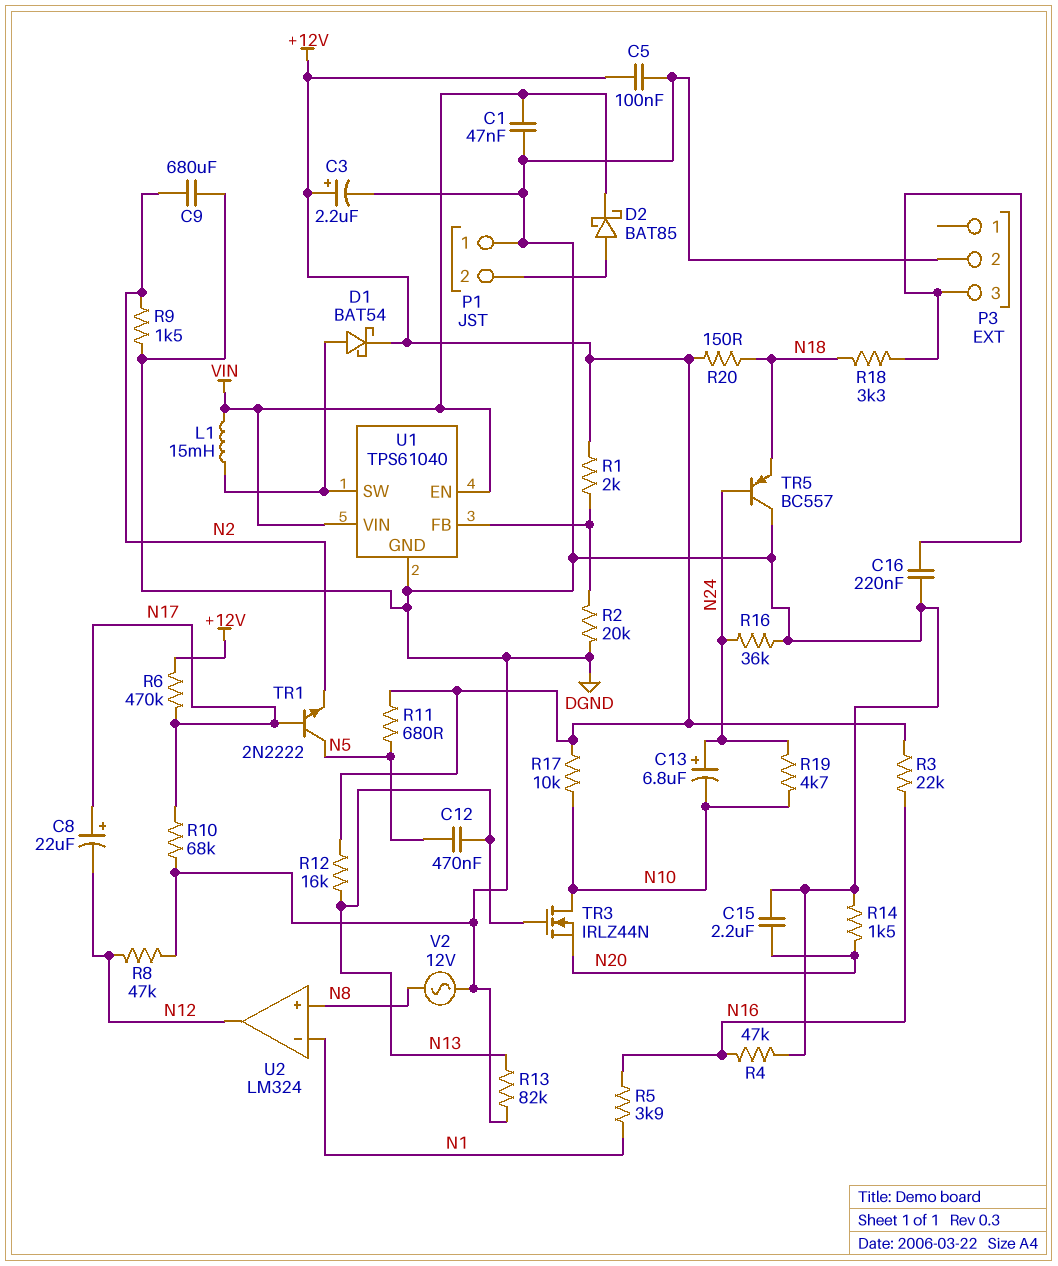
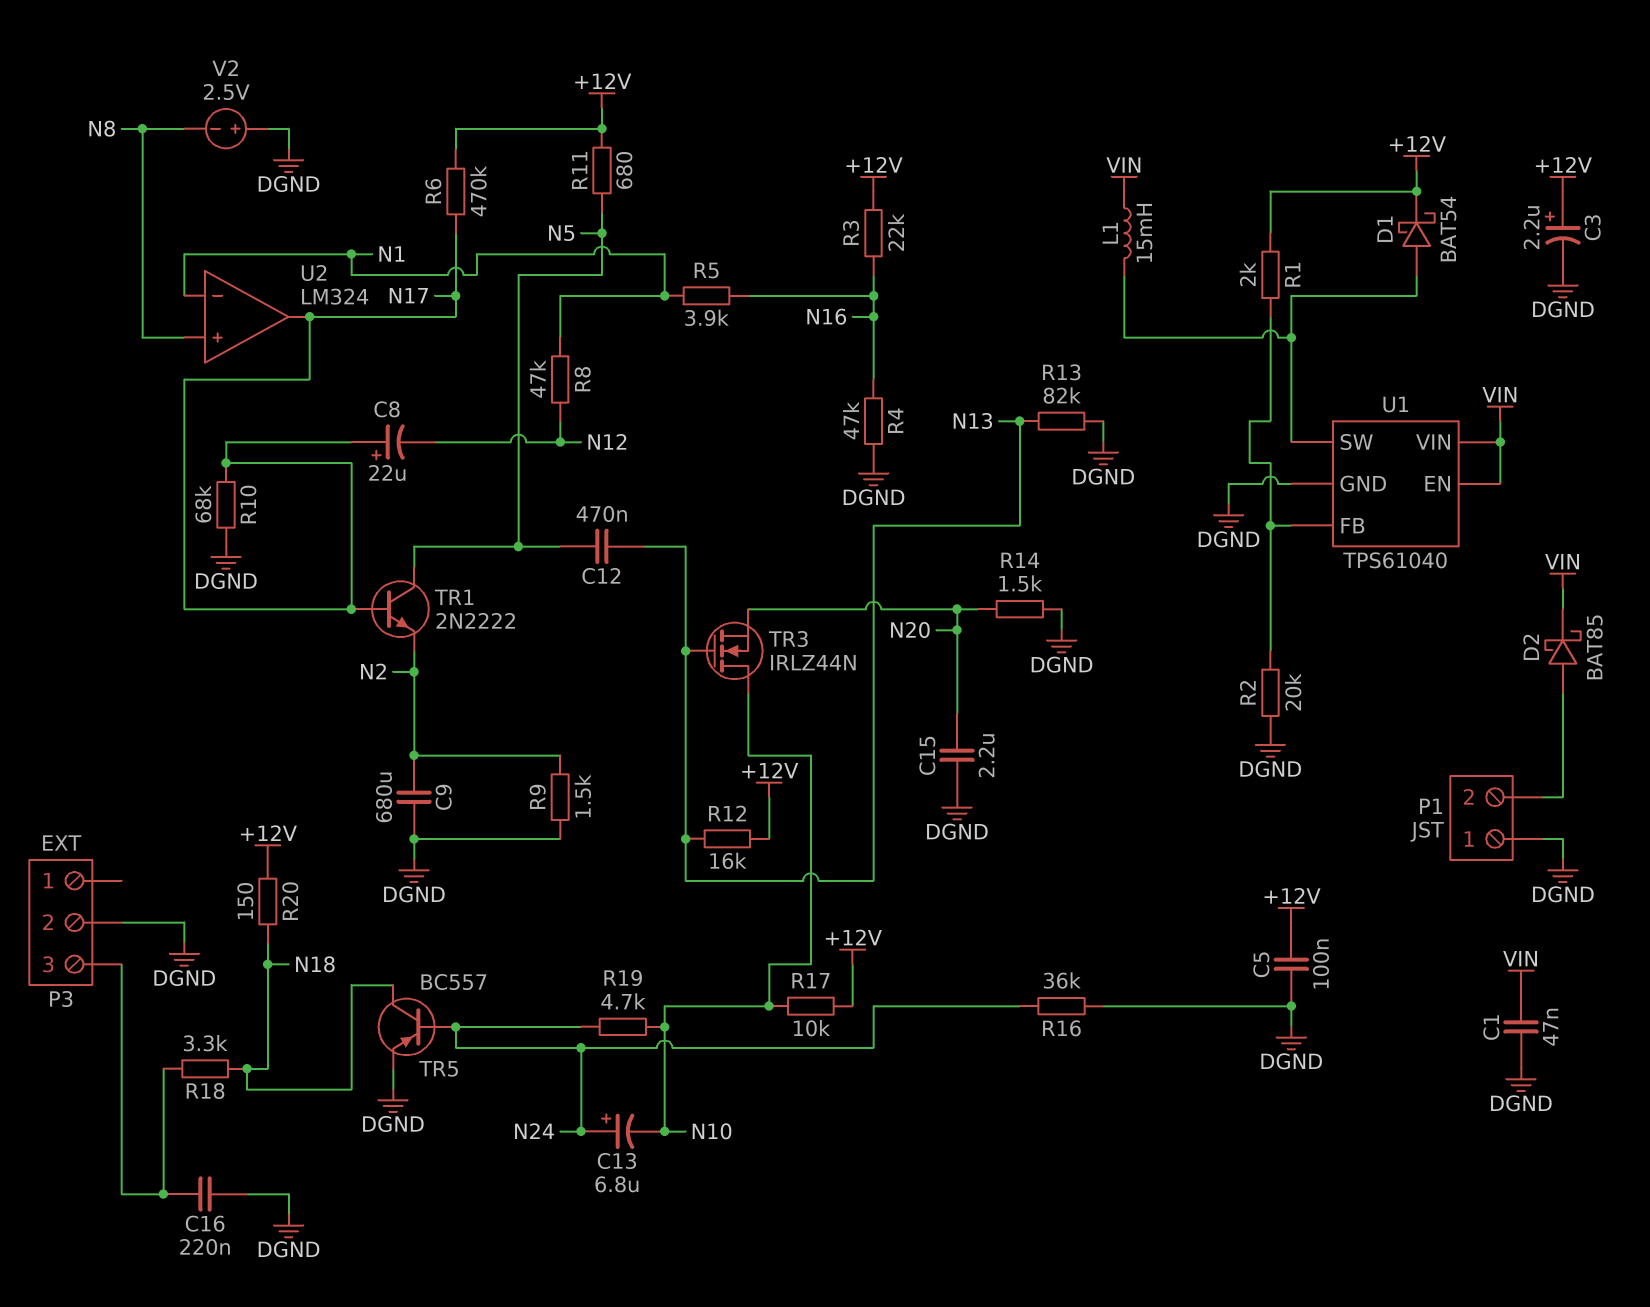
R8: 47k (DGND, N12) -> 47k (N1, N12)
TR5: PNP BC557 (B N24, C DGND, E N18) -> PNP BC557 (B N24, C N18, E DGND)
U2 pin out: N12 -> N17
V2: AC 12V (DGND, N8) -> 2.5V (plus DGND, minus N8)

